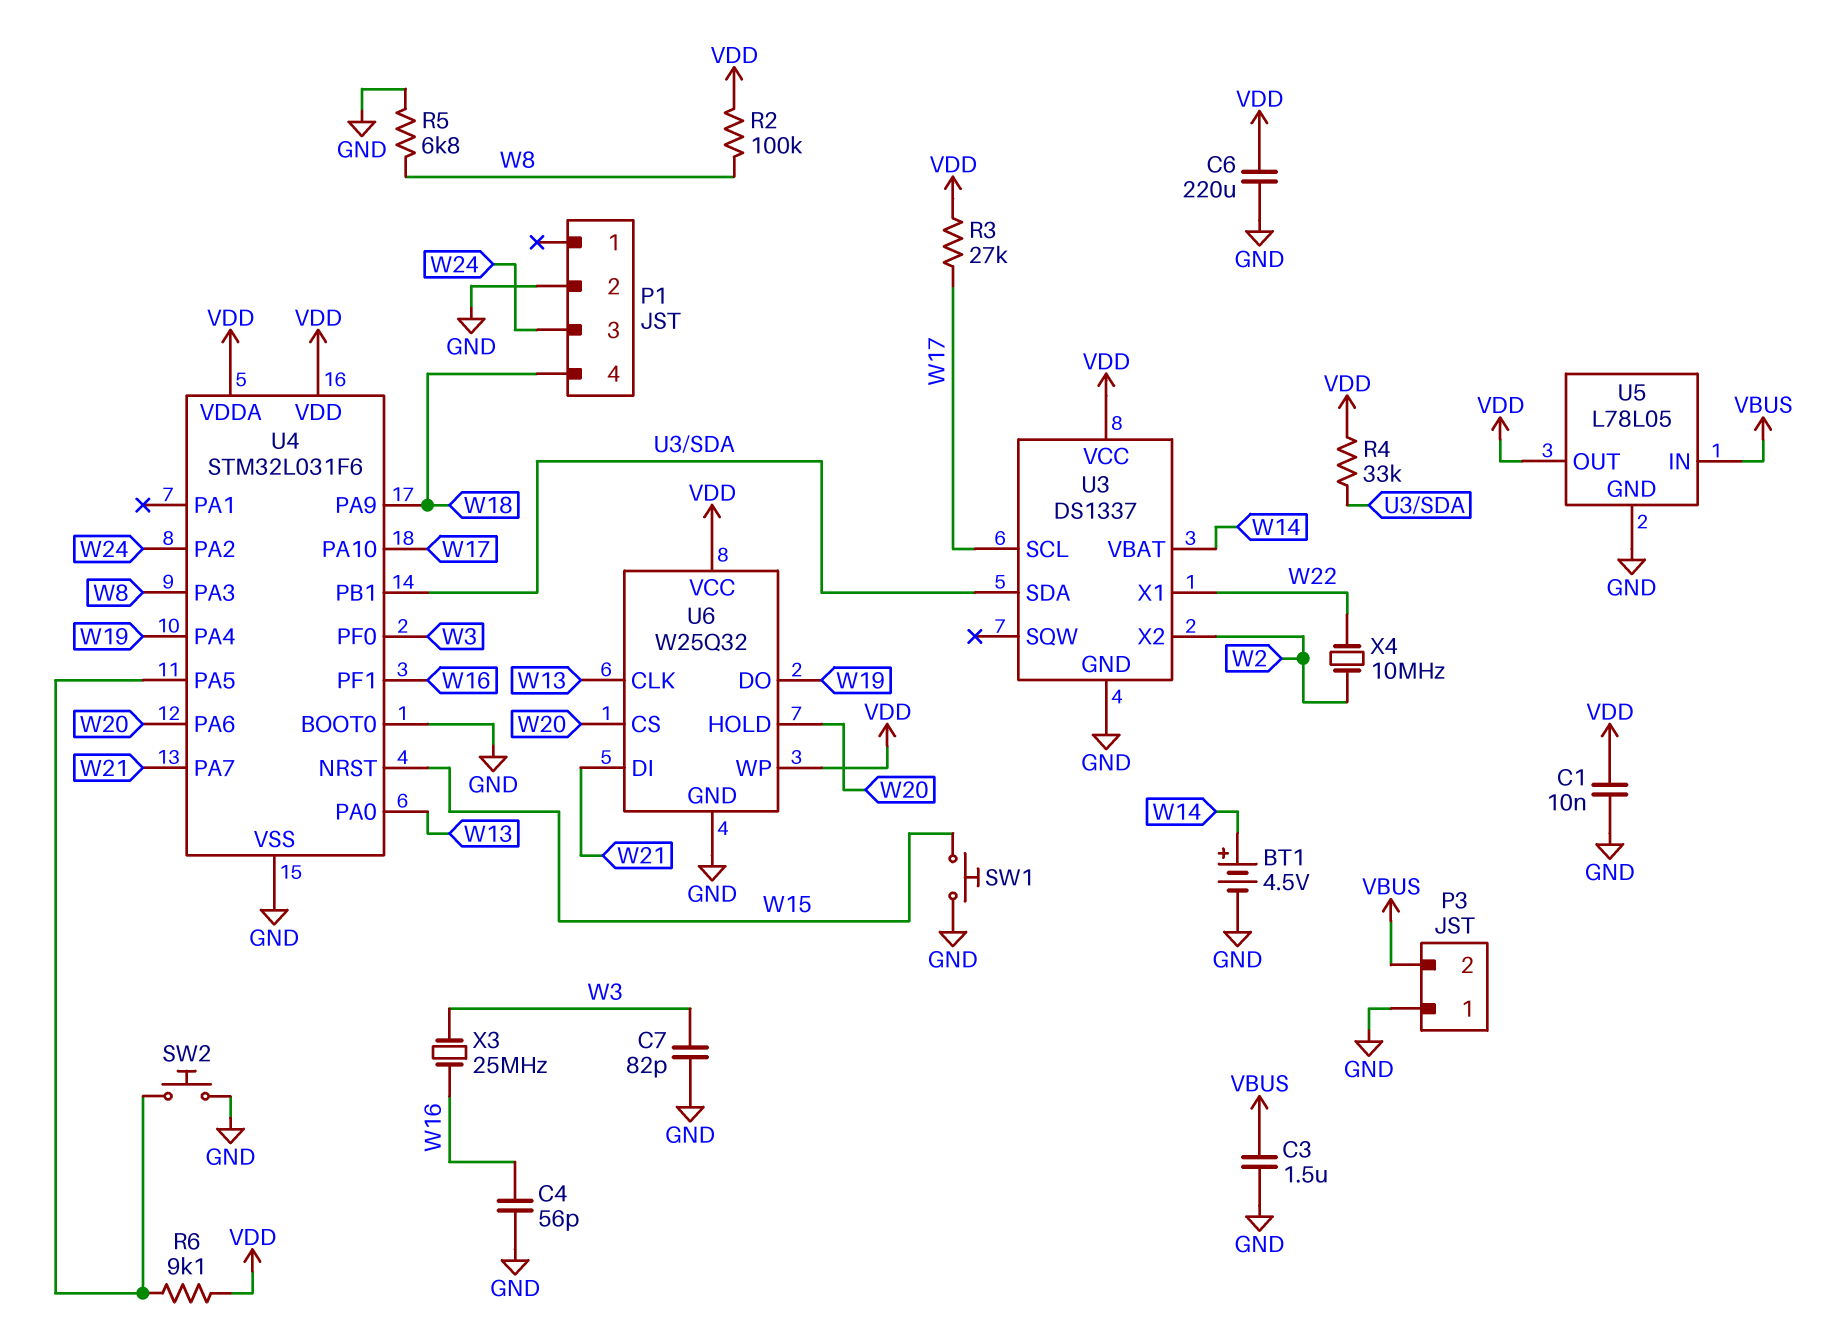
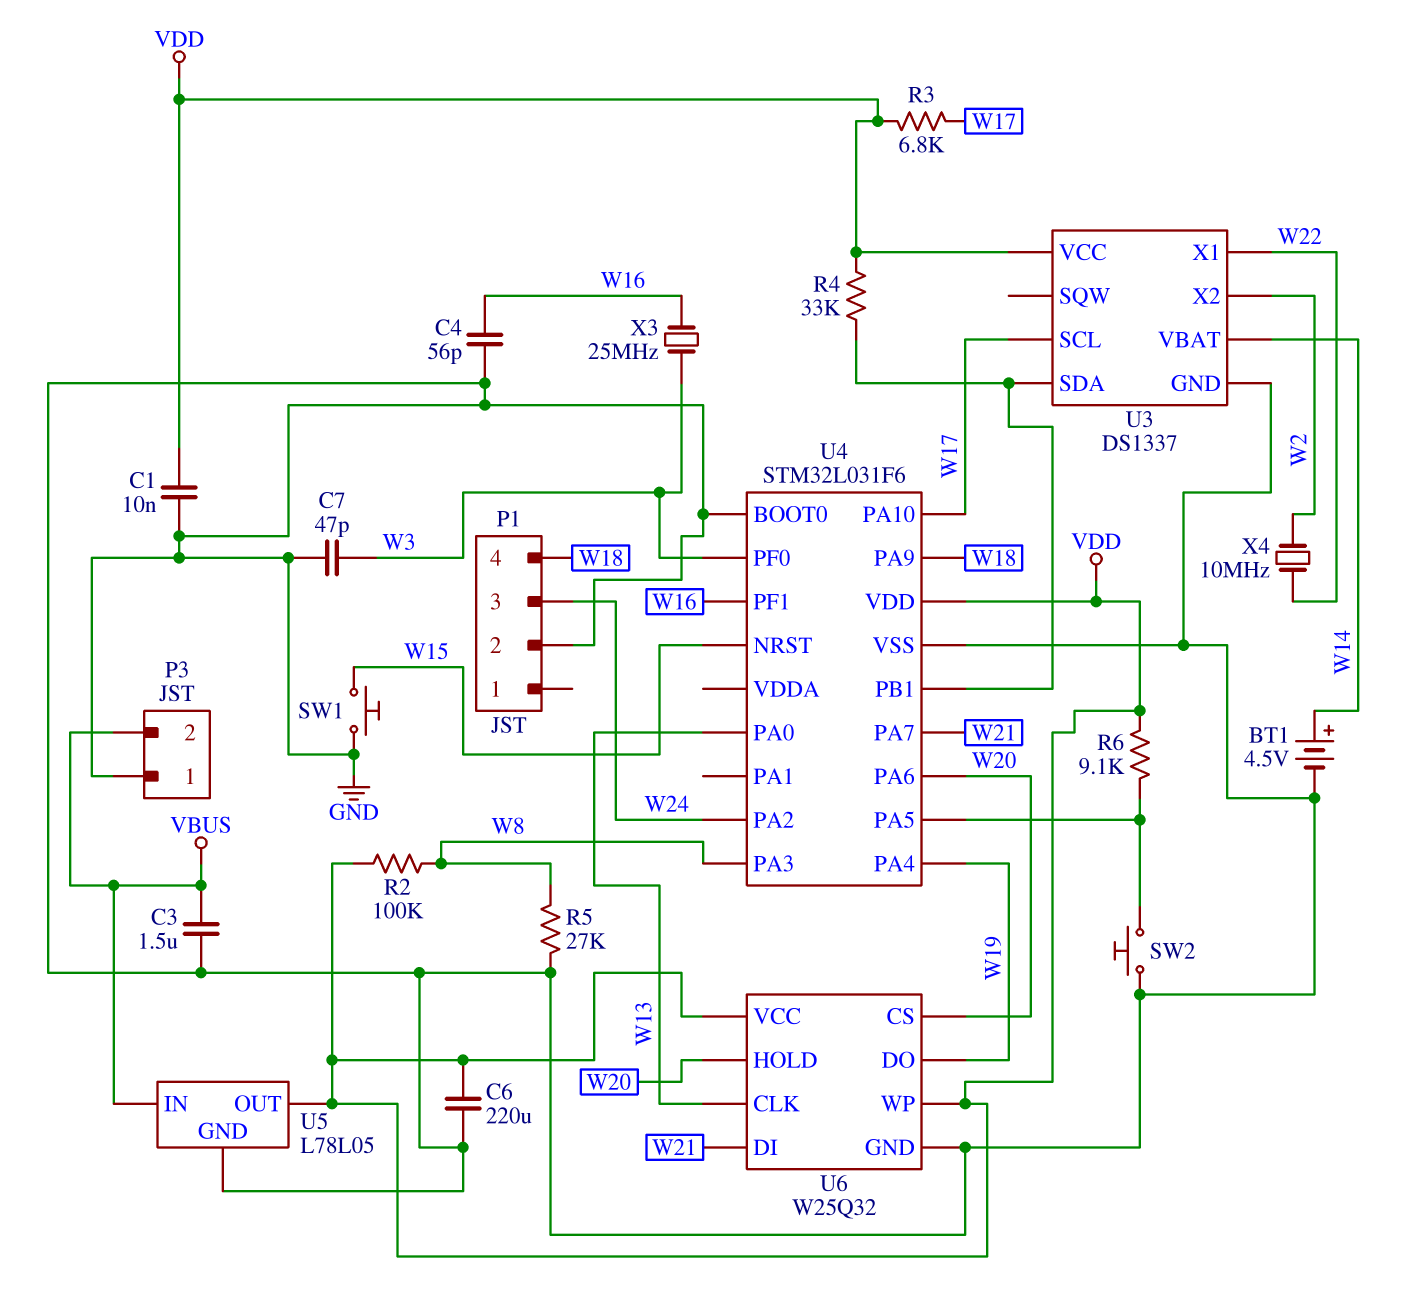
C7: 82pF (GND, W3) -> 47pF (GND, W3)
R3: 27k (VDD, W17) -> 6.8k (VDD, W17)
R5: 6.8k (GND, W8) -> 27k (GND, W8)
U4 pin VDDA: VDD -> none

